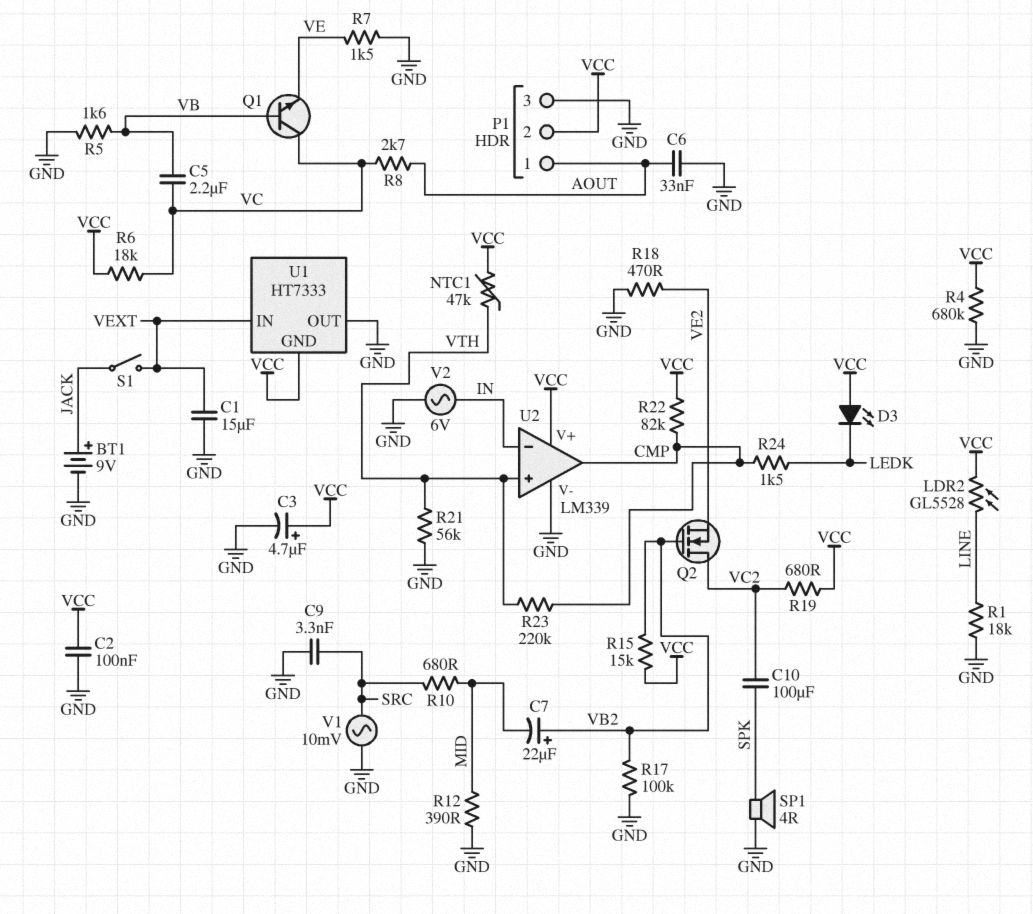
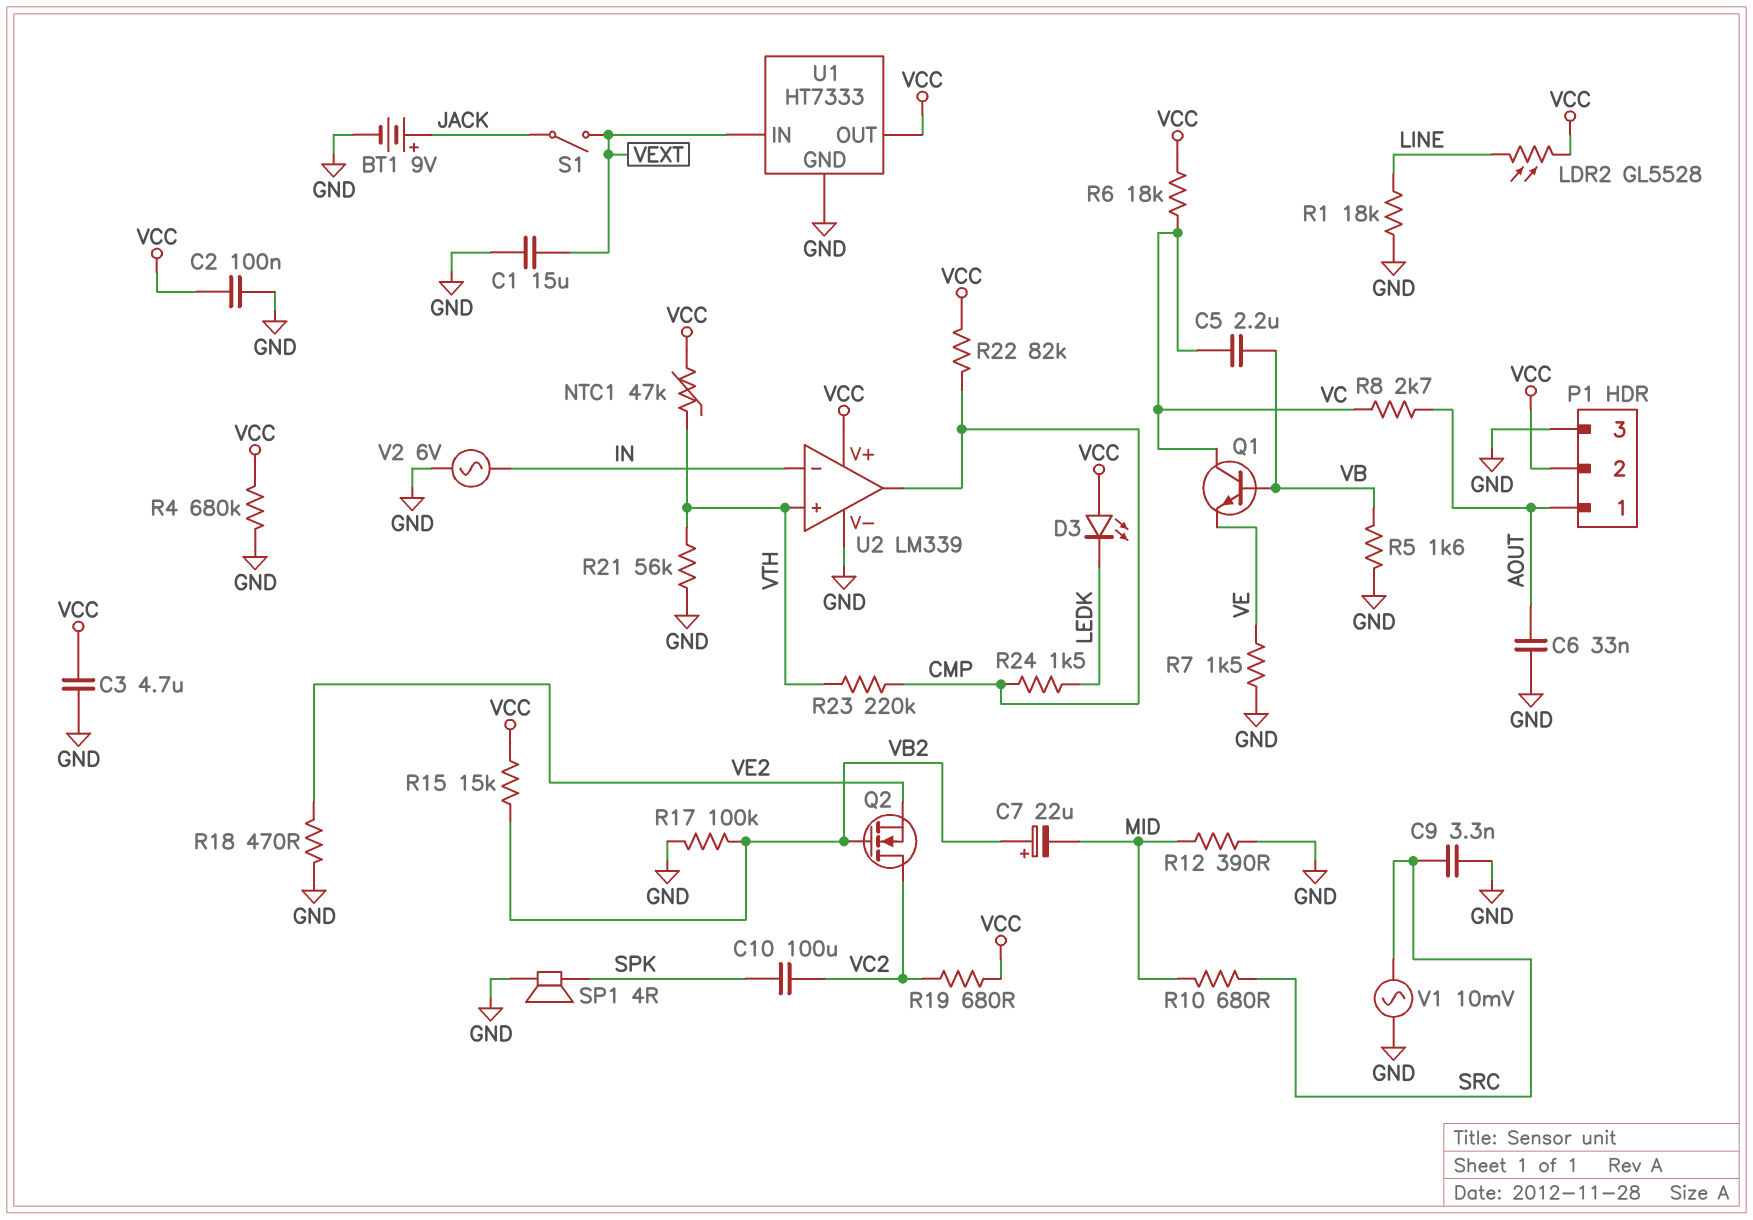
C3: 4.7uF (plus VCC, minus GND) -> 4.7uF (GND, VCC)
U1 pin GND: VCC -> GND
U1 pin OUT: GND -> VCC

